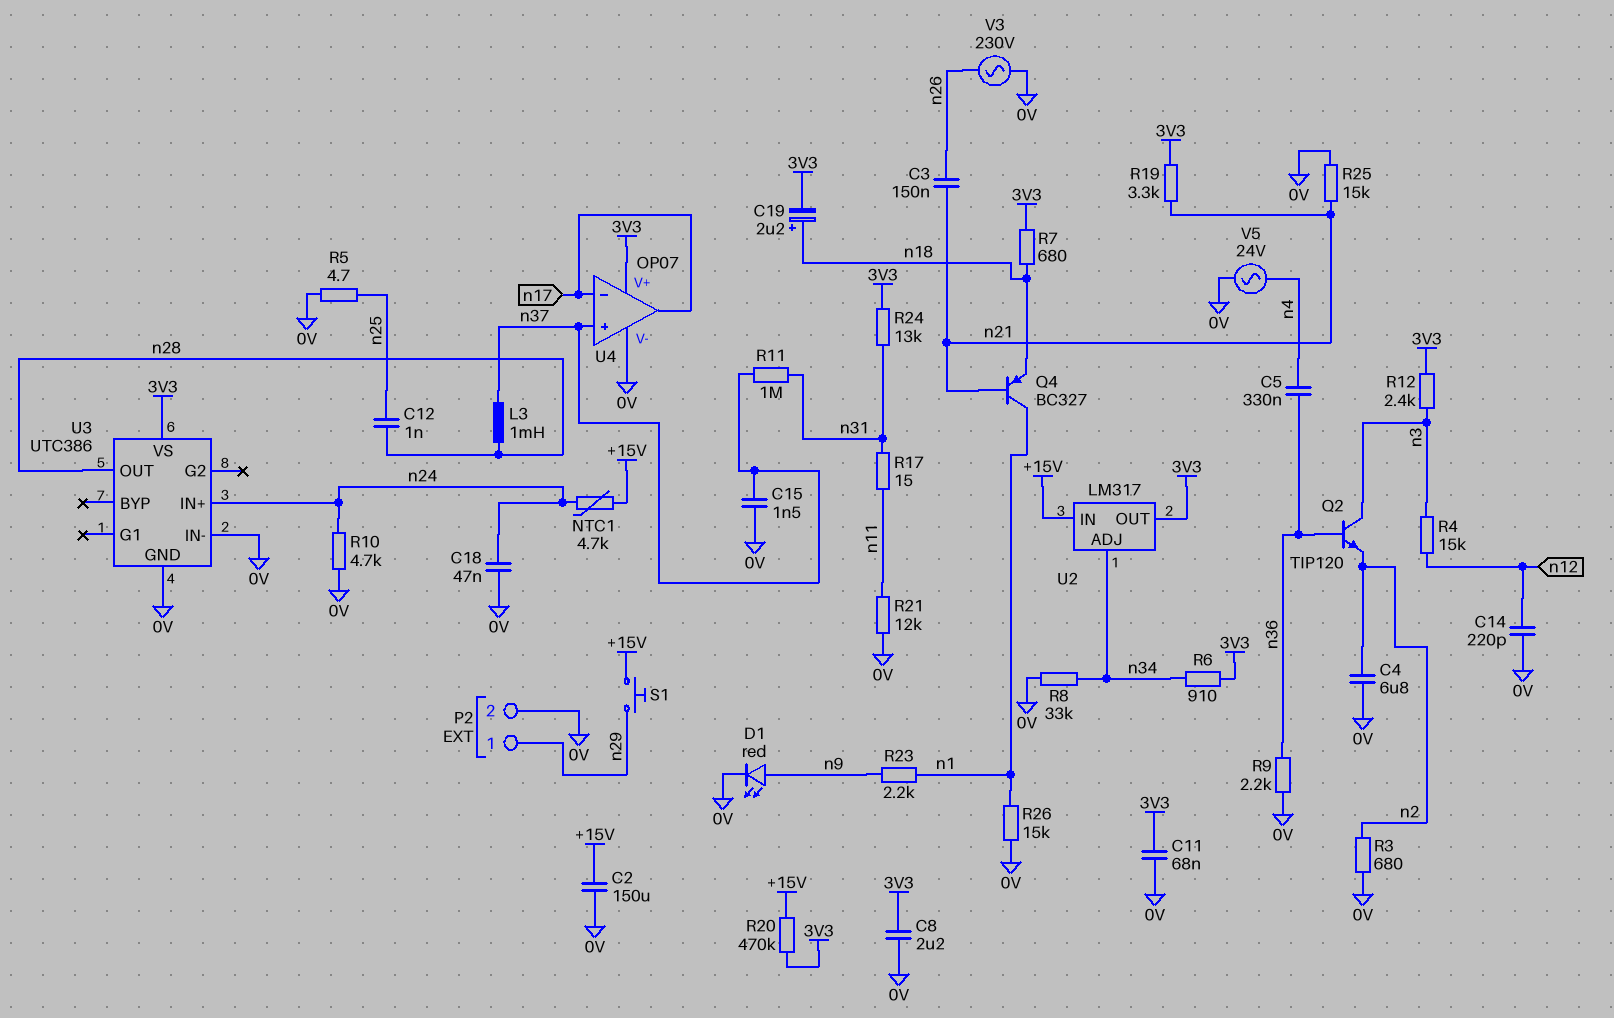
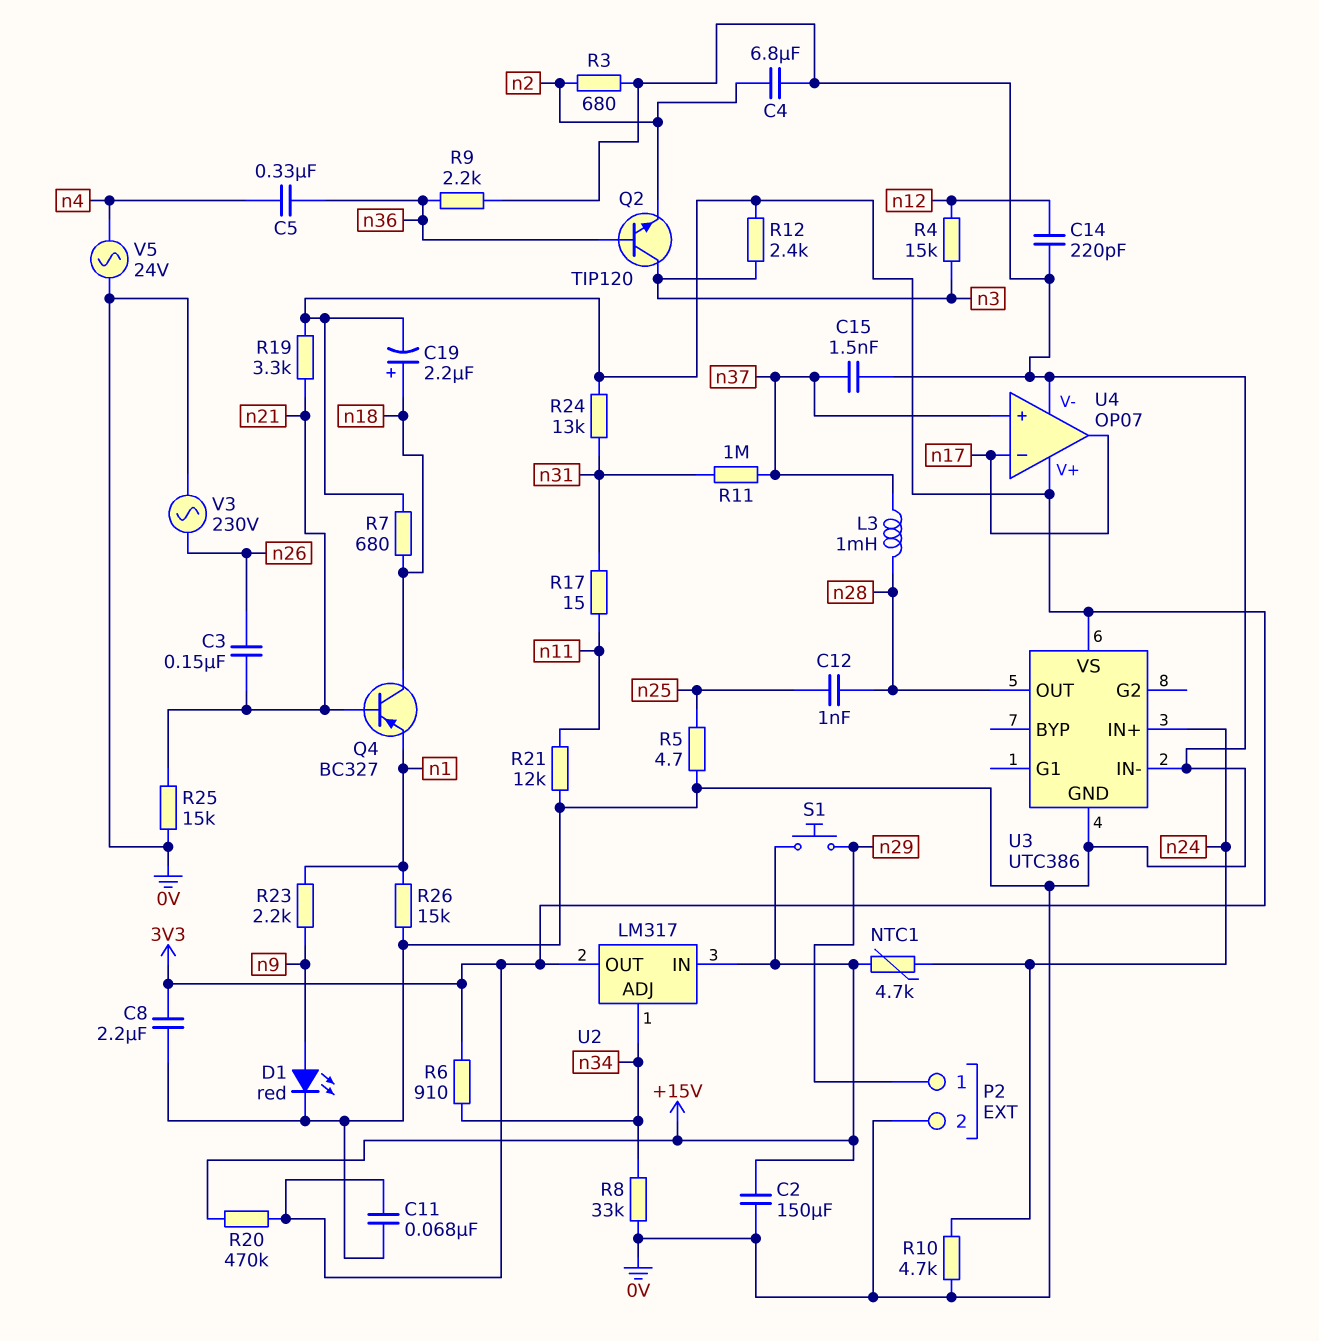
C18: 47nF (0V, n24) -> none
Q4: PNP BC327 (B n21, C n1, E n18) -> PNP BC327 (B n21, C n18, E n1)

